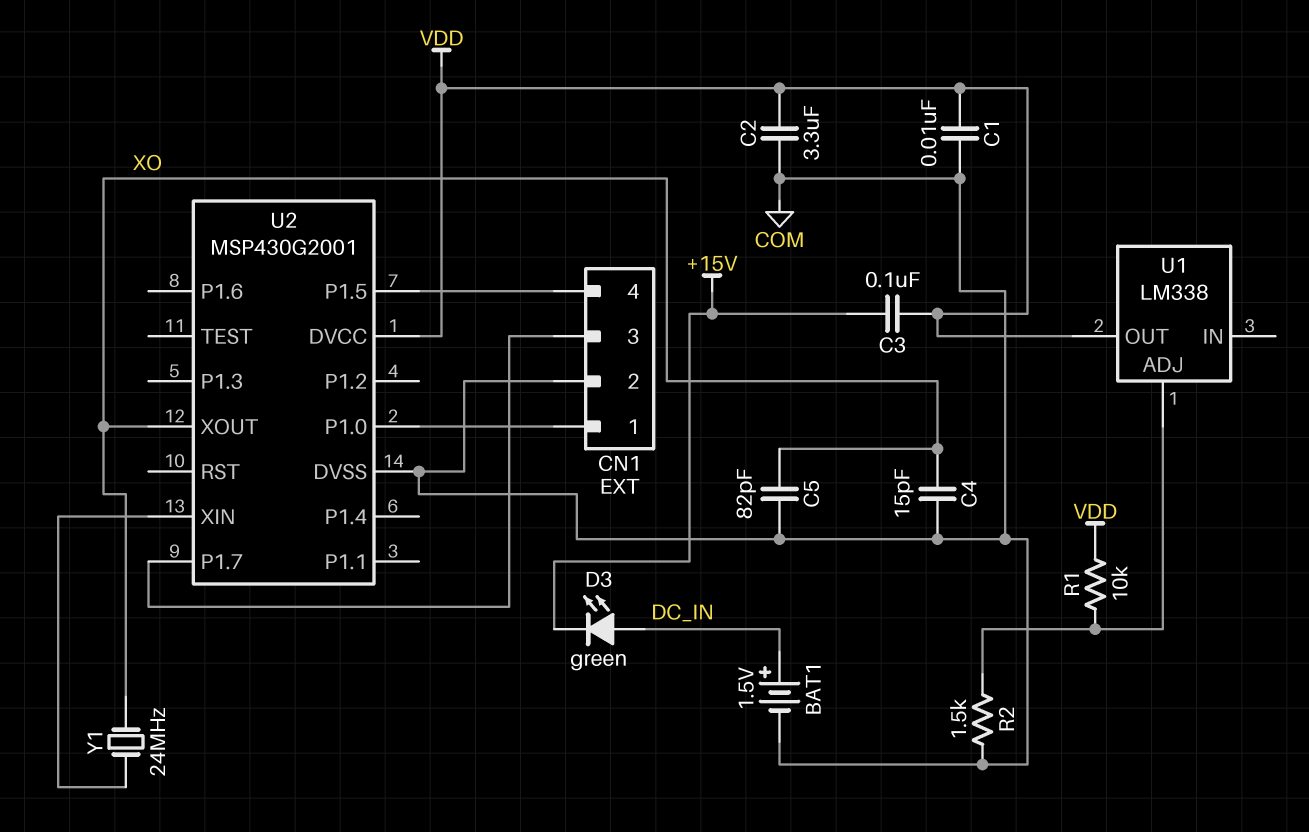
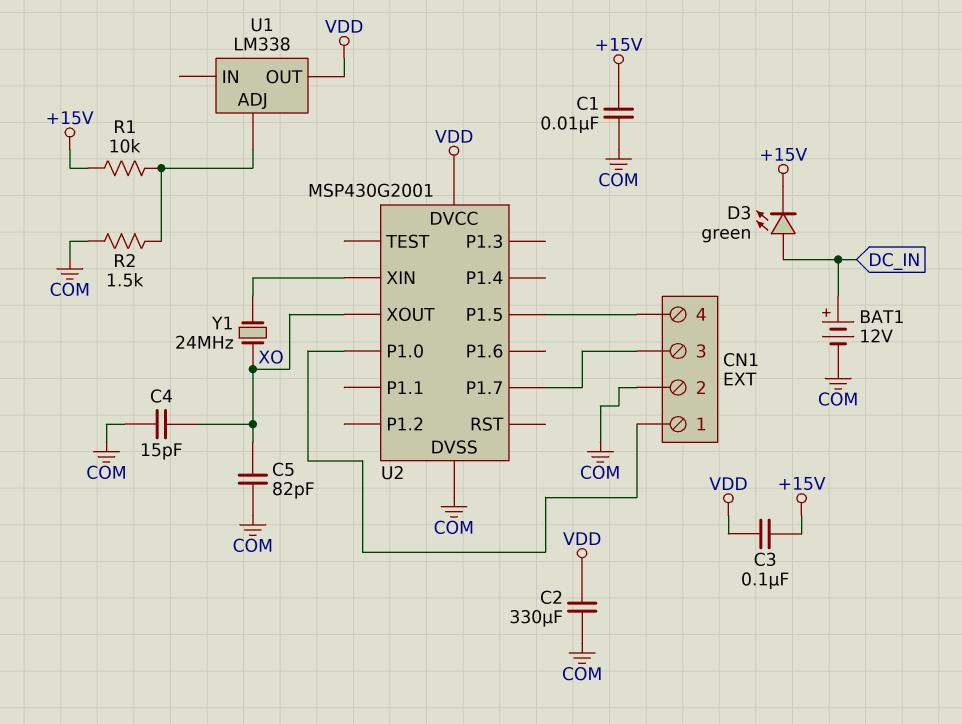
BAT1: 1.5V (plus DC_IN, minus COM) -> 12V (plus DC_IN, minus COM)
C1: 10nF (COM, VDD) -> 10nF (+15V, COM)
C2: 3.3uF (COM, VDD) -> 330uF (COM, VDD)
R1: 10k (U1/ADJ, VDD) -> 10k (+15V, U1/ADJ)

